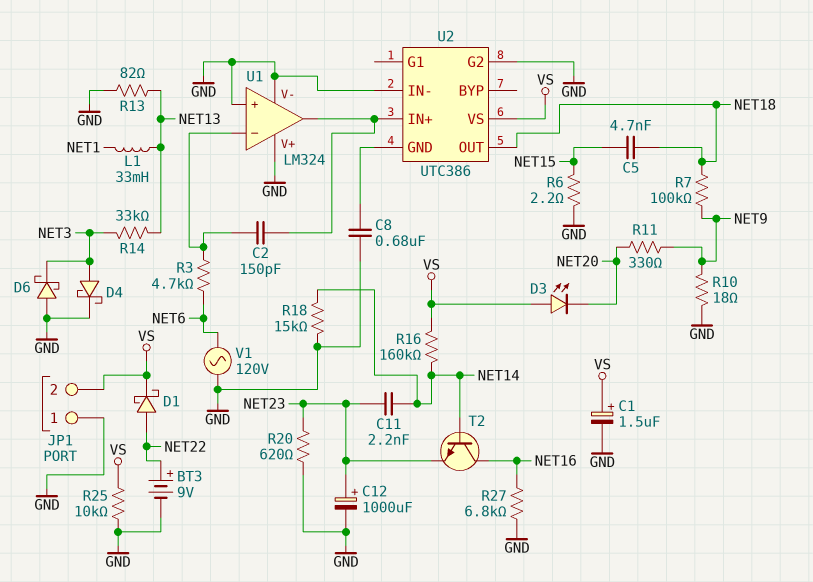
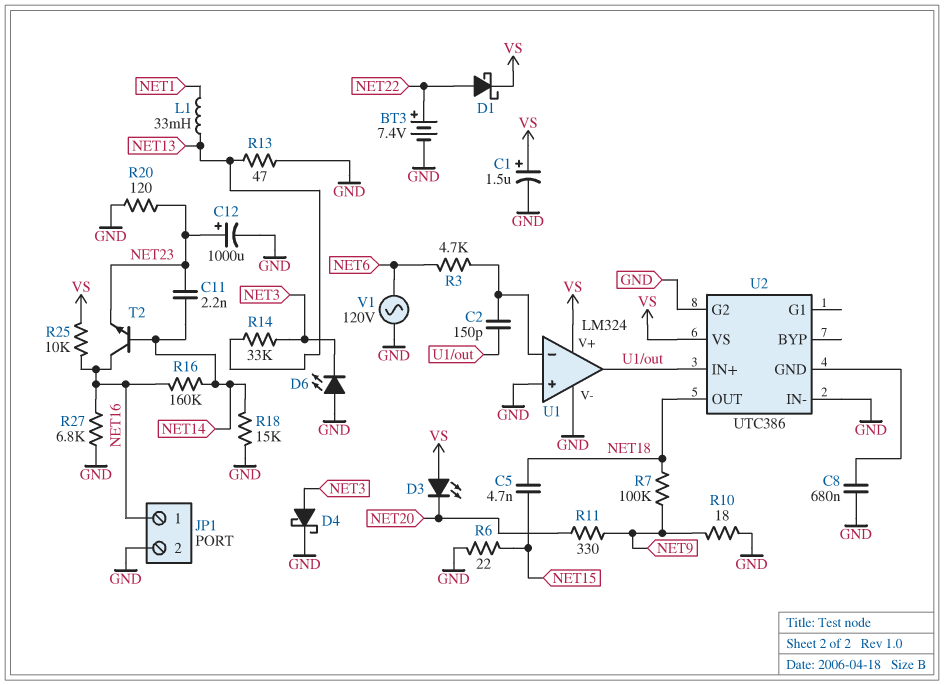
BT3: 9V (plus NET22, minus GND) -> 7.4V (plus NET22, minus GND)
D6: schottky (A GND, K NET3) -> LED (A GND, K NET3)
JP1 pin 1: GND -> NET16
JP1 pin 2: VS -> GND
R6: 2.2 (GND, NET15) -> 22 (GND, NET15)
R13: 82 (GND, NET13) -> 47 (GND, NET13)
R16: 160k (NET14, VS) -> 160k (NET14, NET16)
R20: 620 (GND, NET23) -> 120 (GND, NET23)
R25: 10k (GND, VS) -> 10k (NET16, VS)
U1 pin V+: GND -> VS

